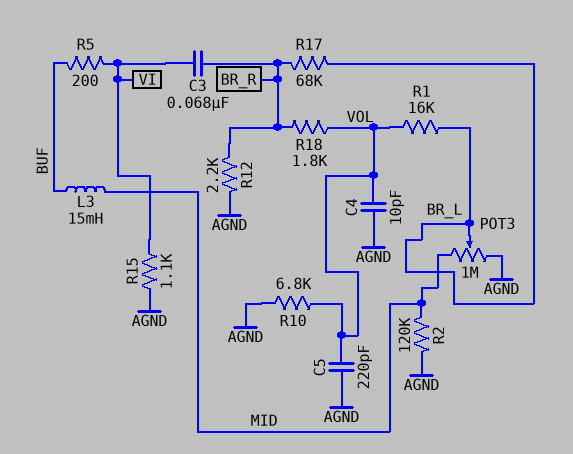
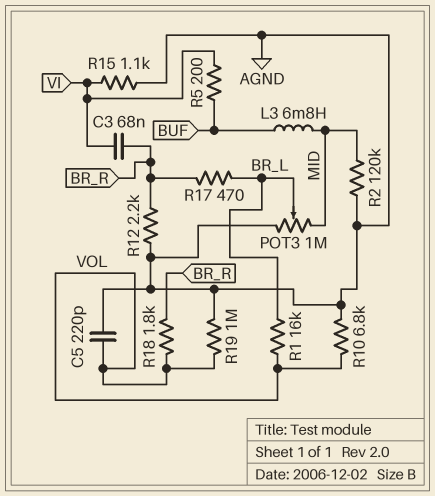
C4: 10pF (AGND, VOL) -> none
L3: 15mH (BUF, MID) -> 6.8mH (BUF, MID)
R17: 68k (BR_L, BR_R) -> 470 (BR_L, BR_R)
R19: none -> 1M (AGND, VOL)

